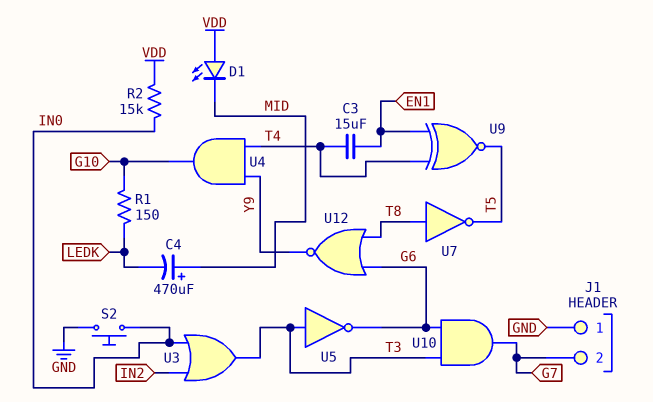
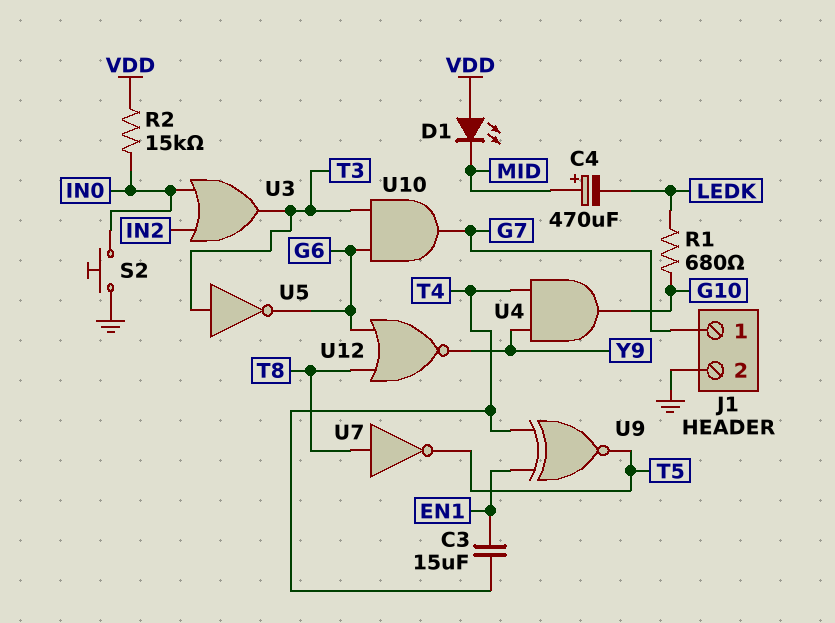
J1 pin 1: GND -> G7
J1 pin 2: G7 -> GND
R1: 150 (G10, LEDK) -> 680 (G10, LEDK)

